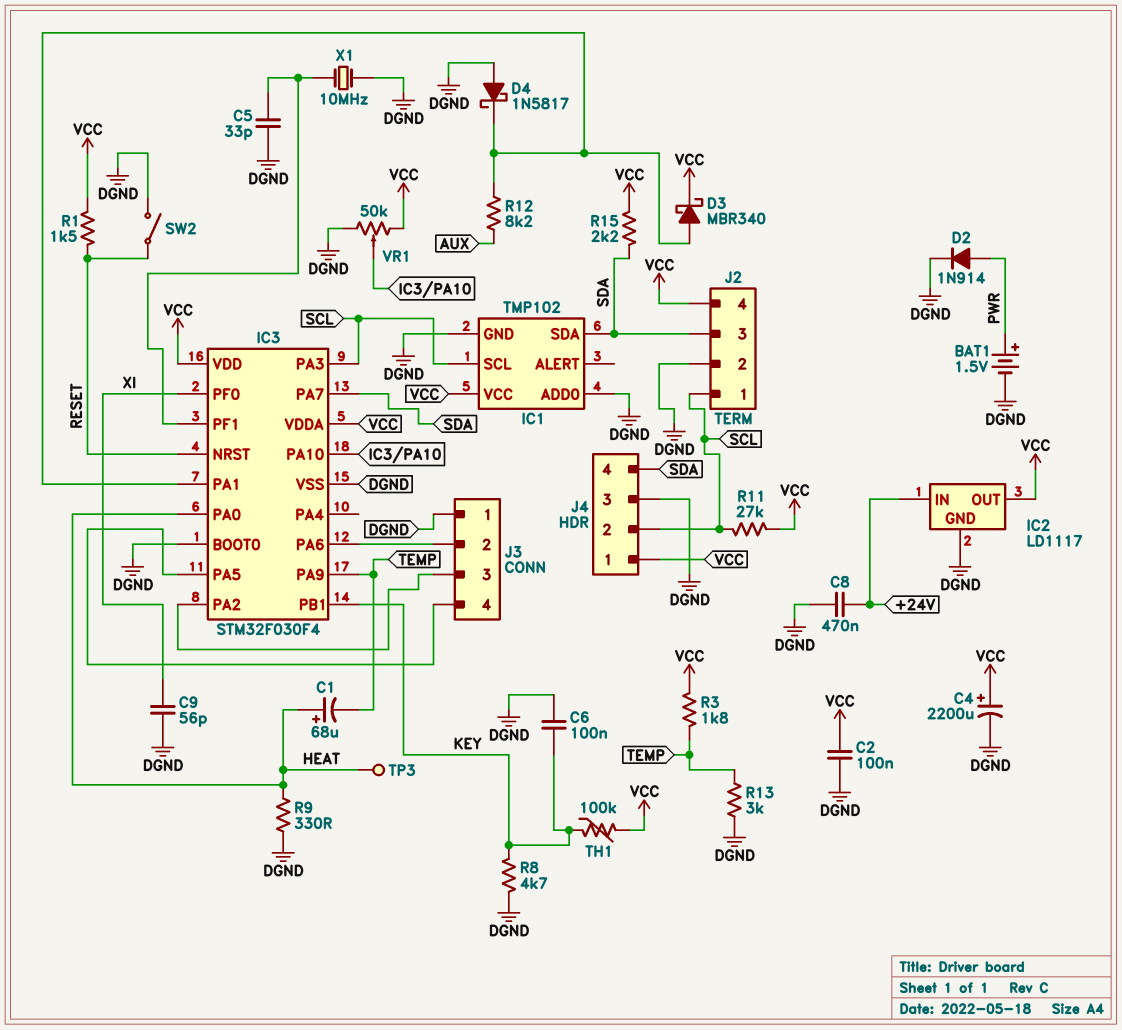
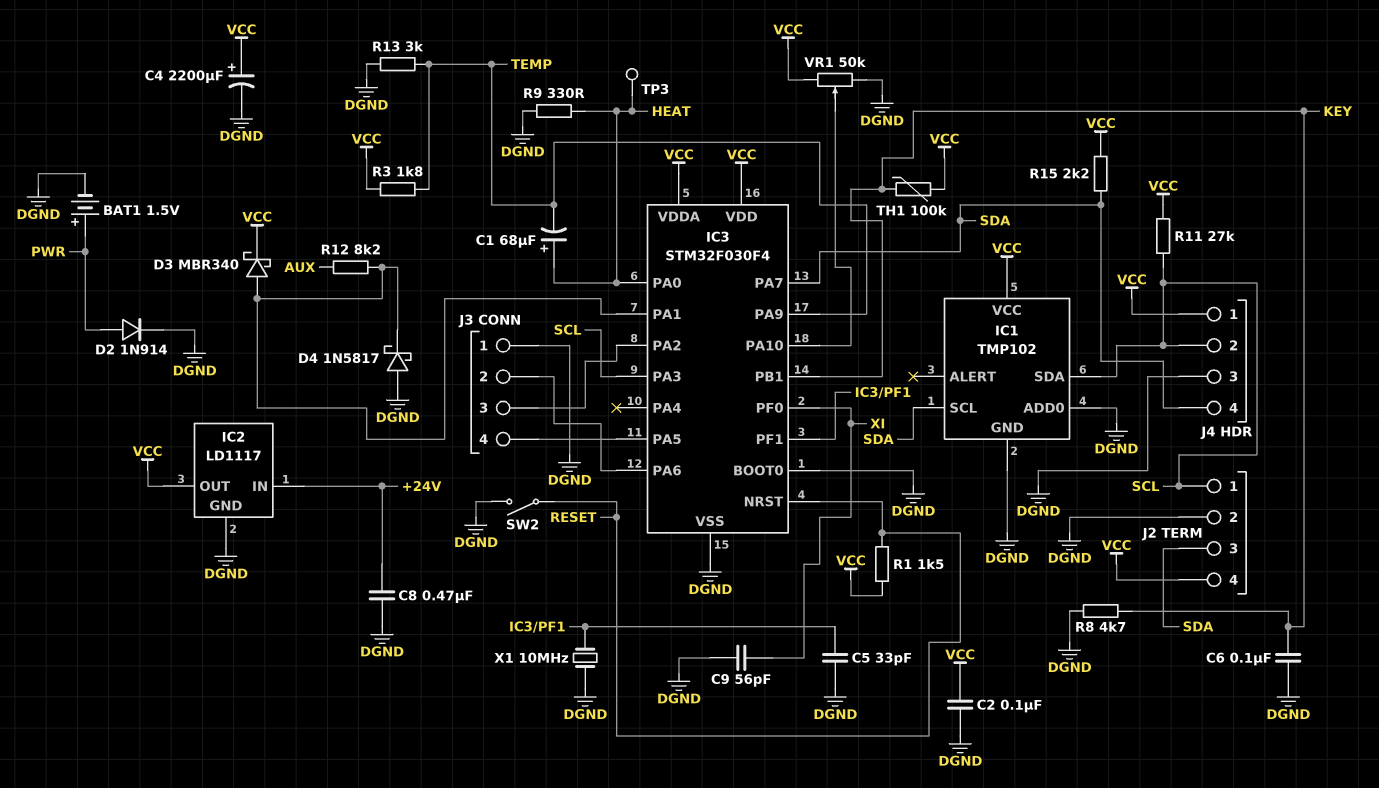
IC1 pin SCL: SCL -> SDA
IC1 pin SDA: SDA -> SCL

